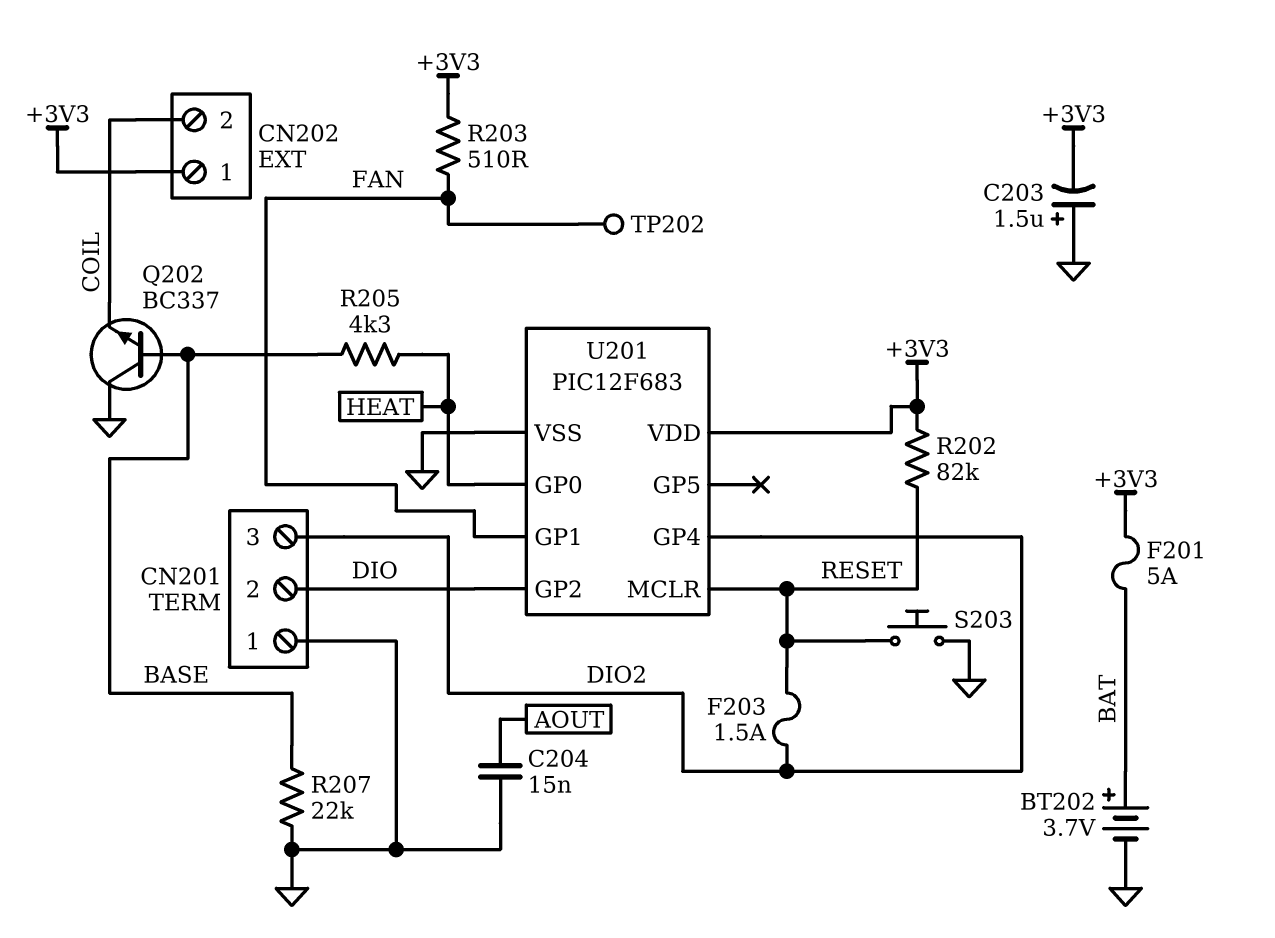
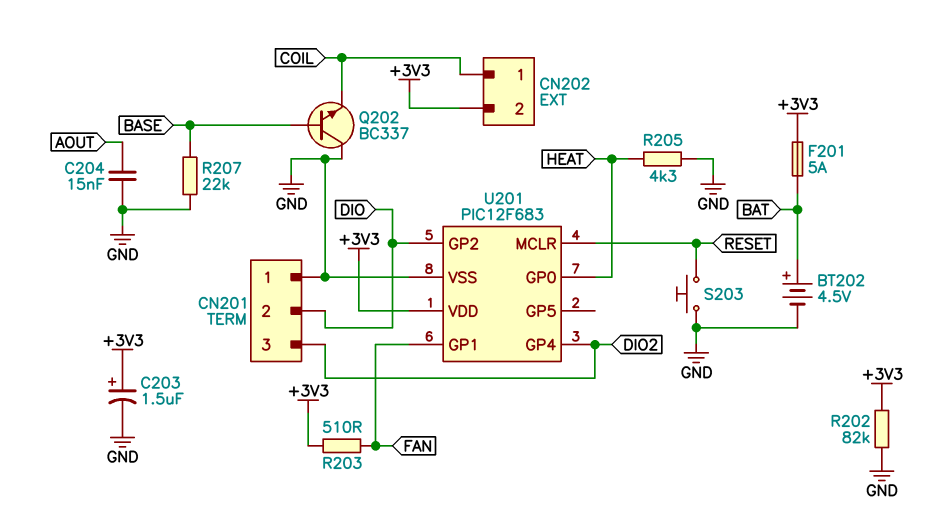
BT202: 3.7V (plus BAT, minus GND) -> 4.5V (plus BAT, minus GND)
C203: 1.5uF (plus GND, minus +3V3) -> 1.5uF (plus +3V3, minus GND)
CN202 pin 1: +3V3 -> COIL
CN202 pin 2: COIL -> +3V3
F203: 1.5A (DIO2, RESET) -> none
R202: 82k (+3V3, RESET) -> 82k (+3V3, GND)
R205: 4.3k (BASE, HEAT) -> 4.3k (GND, HEAT)
TP202: test point (FAN) -> none

